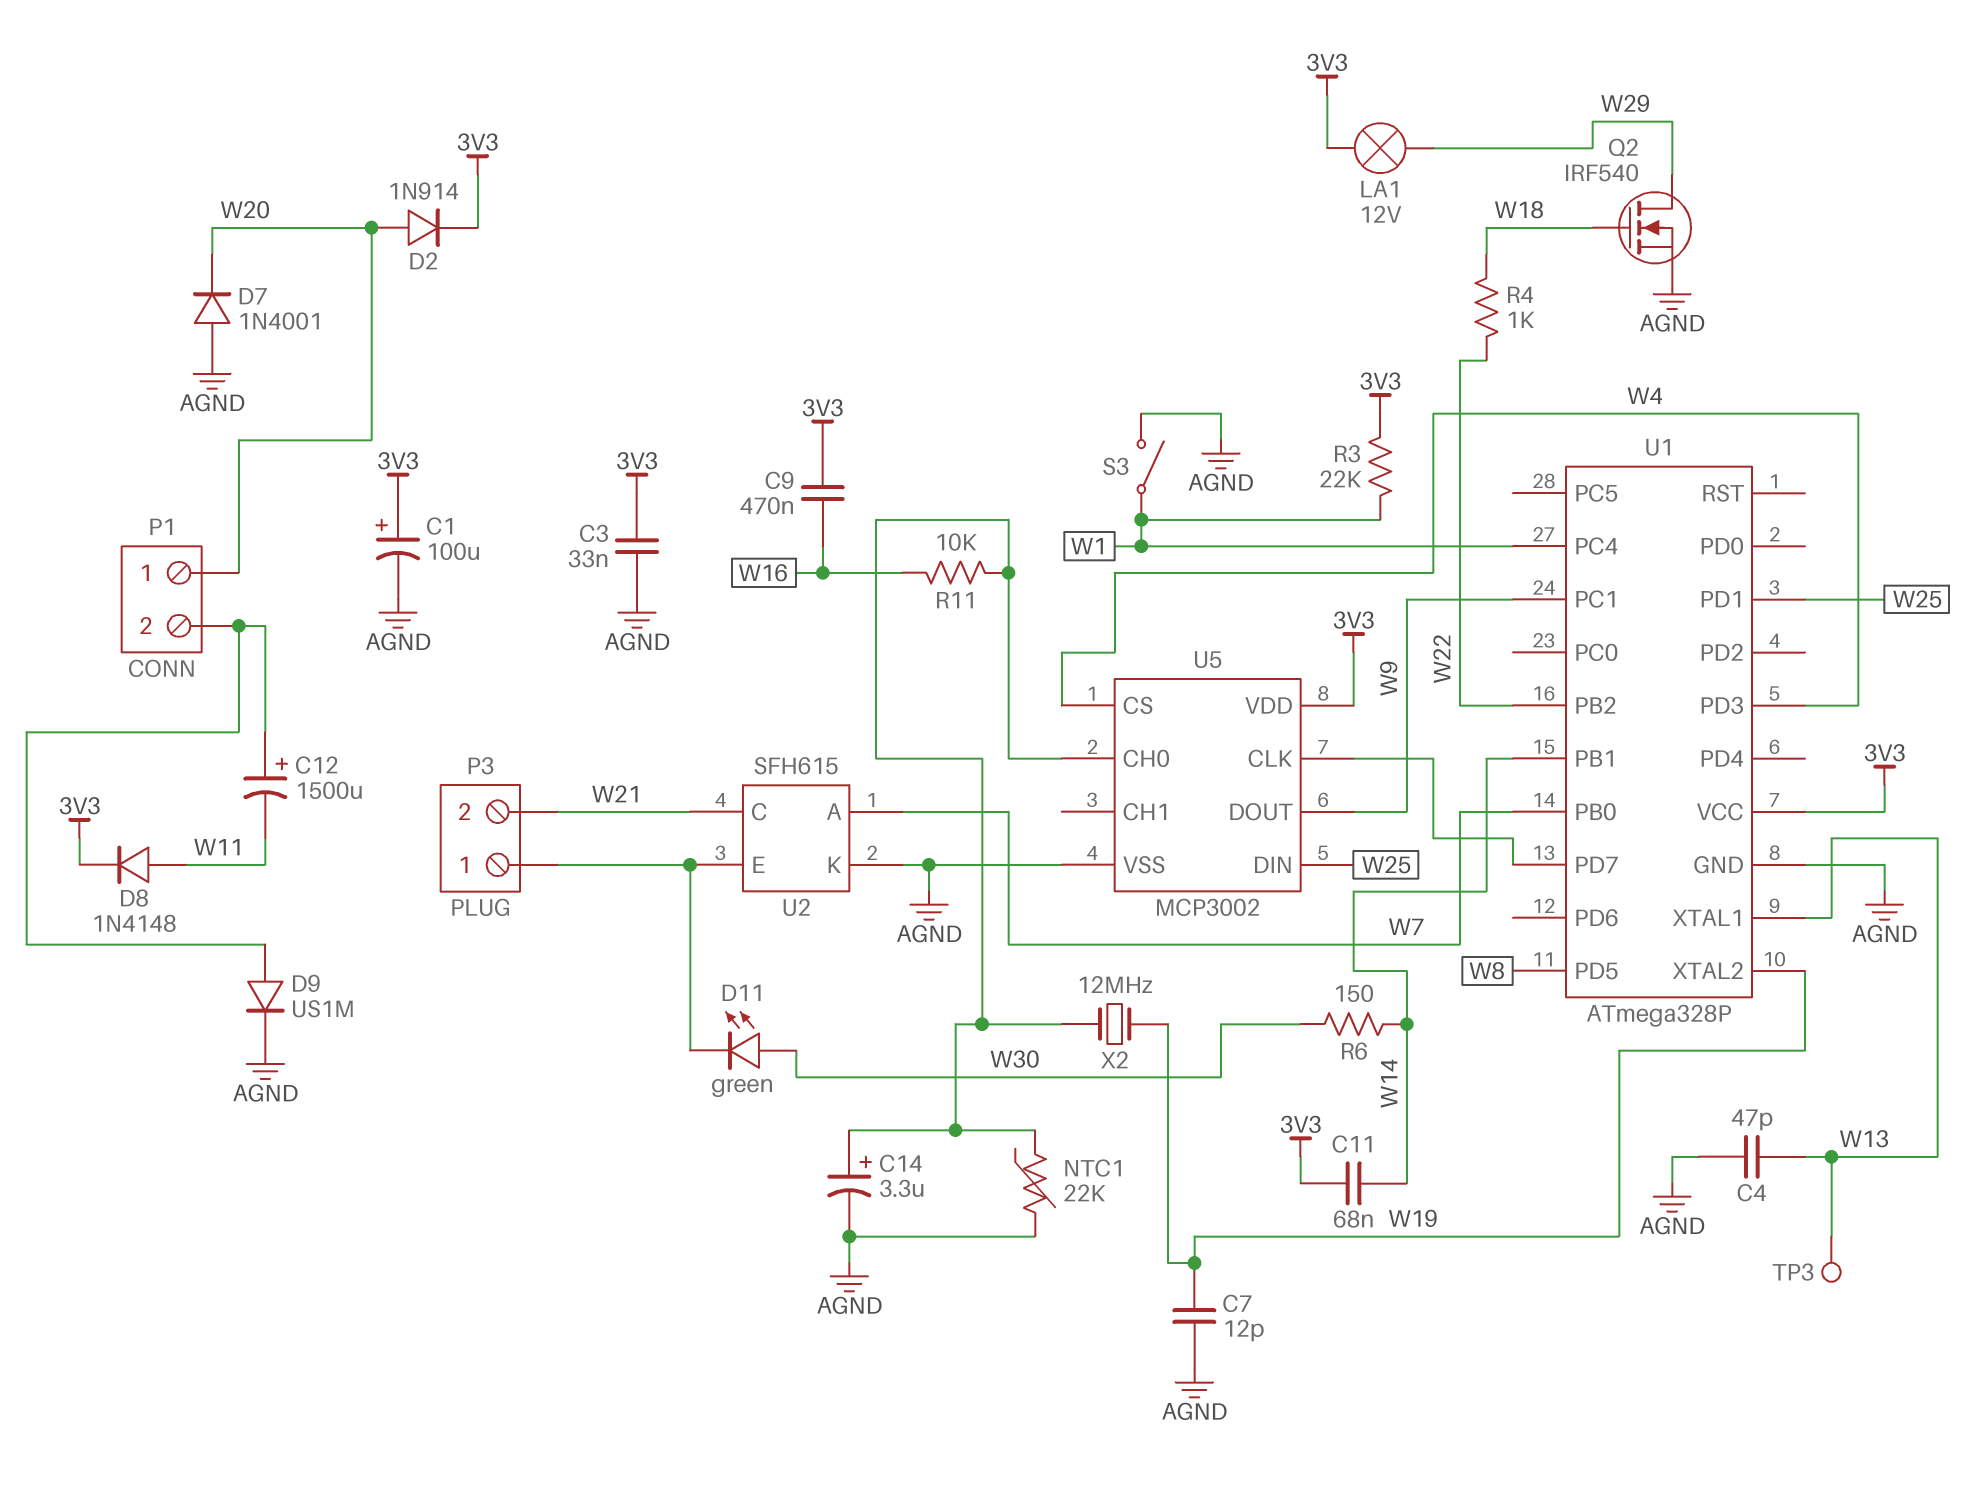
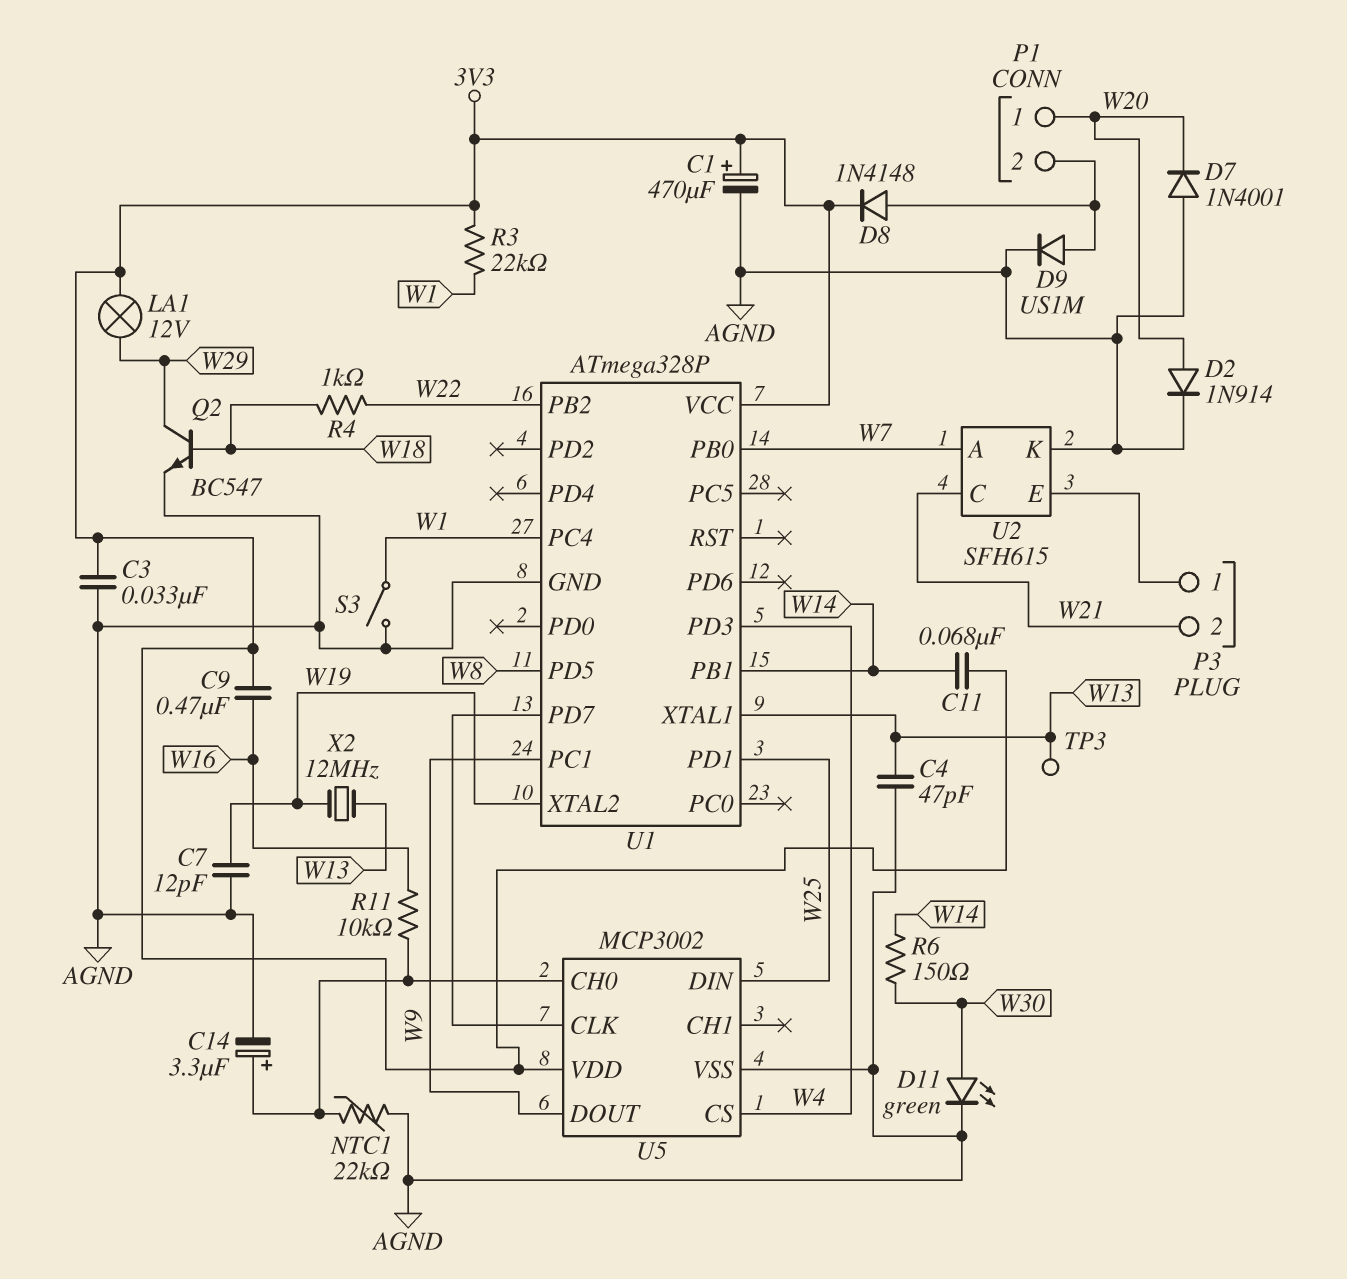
C1: 100uF (plus 3V3, minus AGND) -> 470uF (plus 3V3, minus AGND)
C12: 1500uF (plus P1/2, minus W11) -> none
D2: diode 1N914 (A W20, K 3V3) -> diode 1N914 (A W20, K AGND)
D8: diode 1N4148 (A W11, K 3V3) -> diode 1N4148 (A P1/2, K 3V3)
D11: LED green (A W30, K P3/1) -> LED green (A W30, K AGND)
Q2: NMOS IRF540 (G W18, D W29, S AGND) -> NPN BC547 (B W18, C W29, E AGND)
X2: 12MHz (U5/CH0, W19) -> 12MHz (W13, W19)

